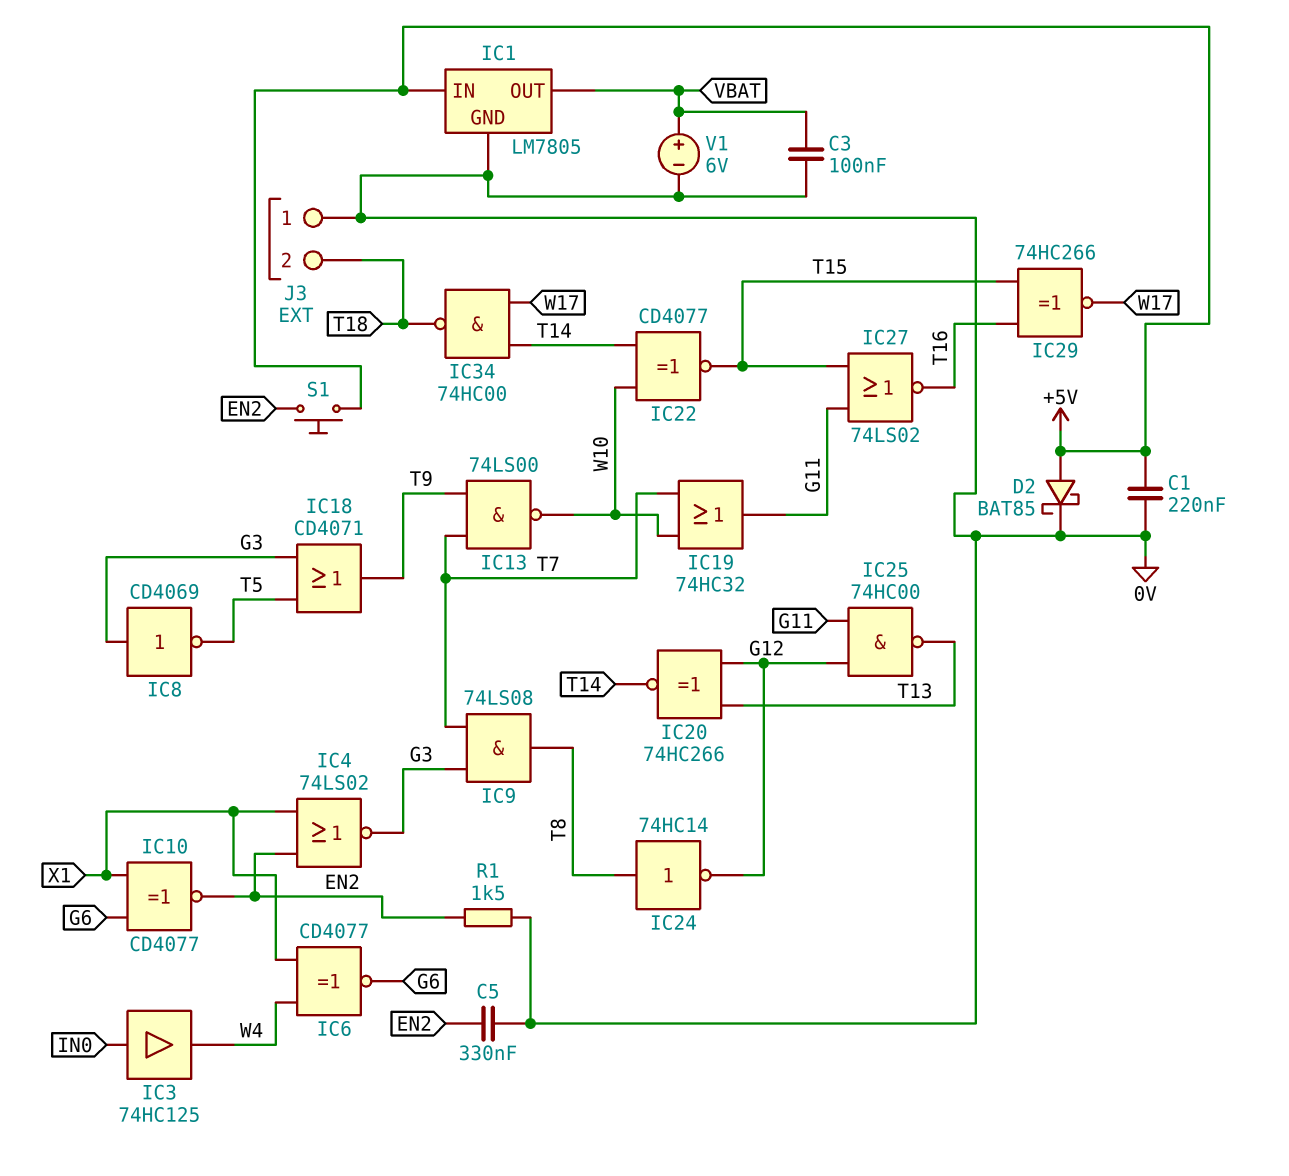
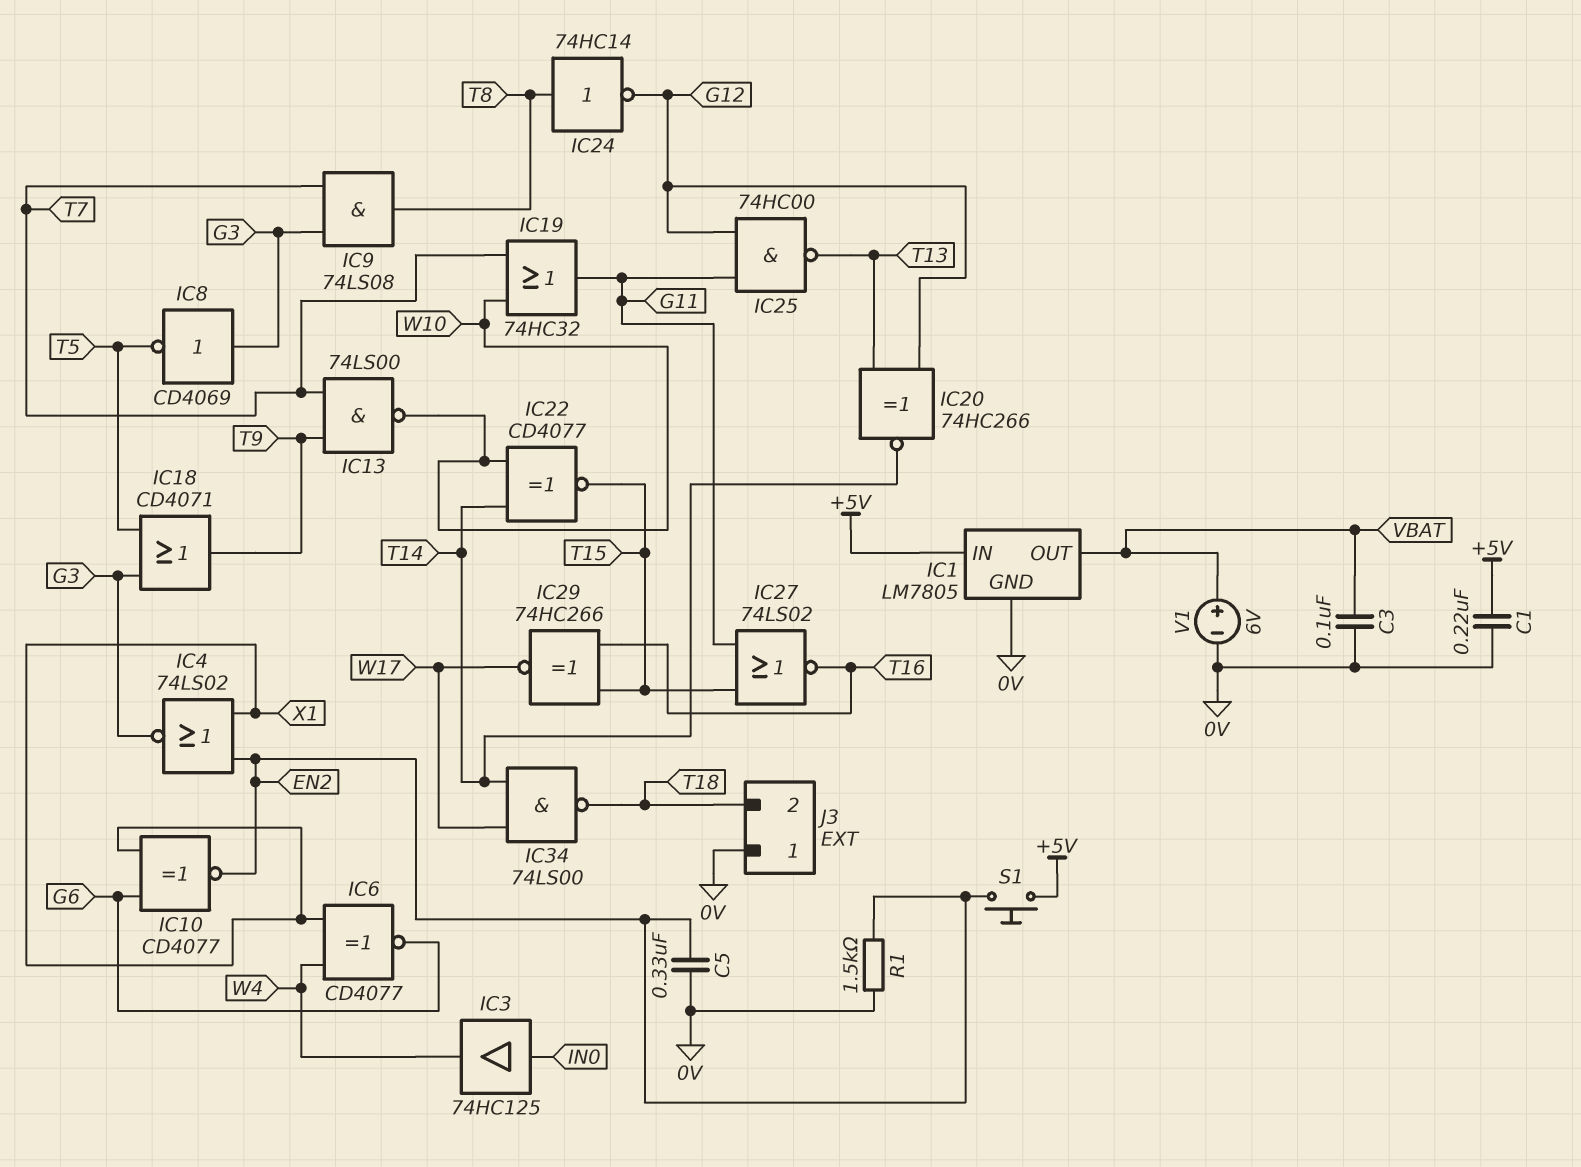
D2: schottky BAT85 (A +5V, K 0V) -> none
IC34: NAND 74HC00 (in T14, in W17, out T18) -> NAND 74LS00 (in T14, in W17, out T18)

